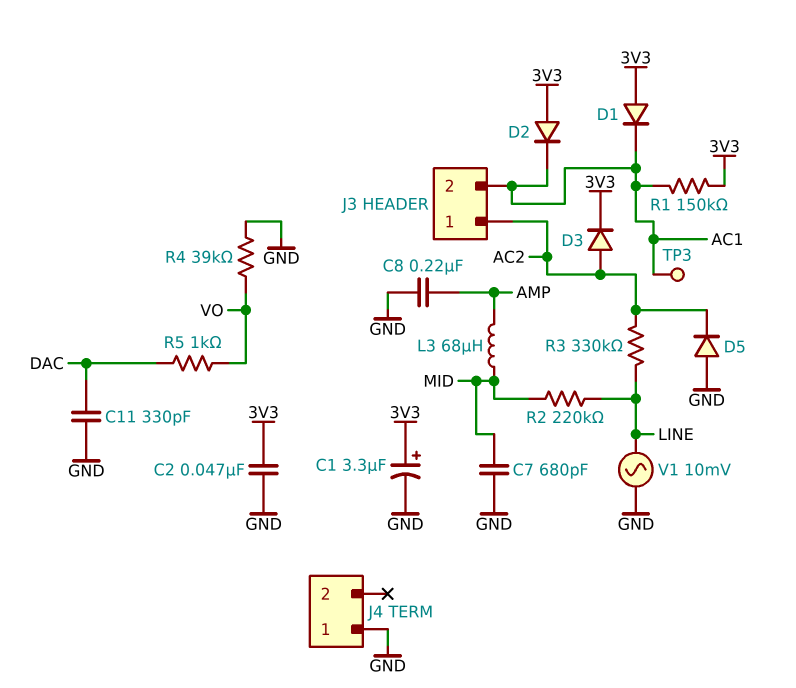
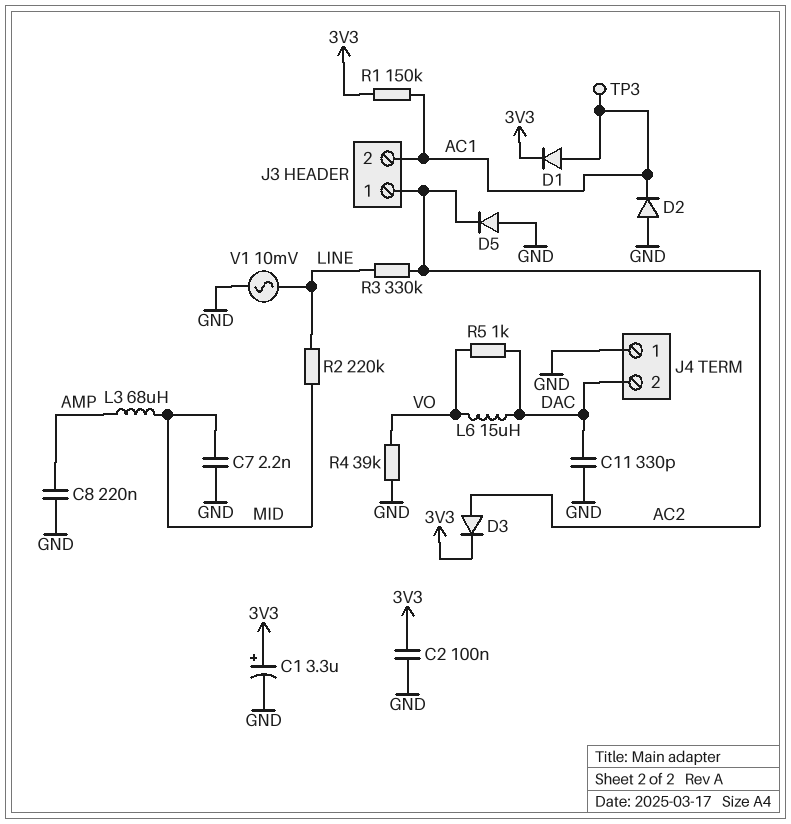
C2: 47nF (3V3, GND) -> 100nF (3V3, GND)
C7: 680pF (GND, MID) -> 2.2nF (GND, MID)
D1: diode (A 3V3, K AC1) -> diode (A AC1, K 3V3)
D2: diode (A 3V3, K AC1) -> diode (A GND, K AC1)
J4 pin 2: none -> DAC
L6: none -> 15uH (DAC, VO)

